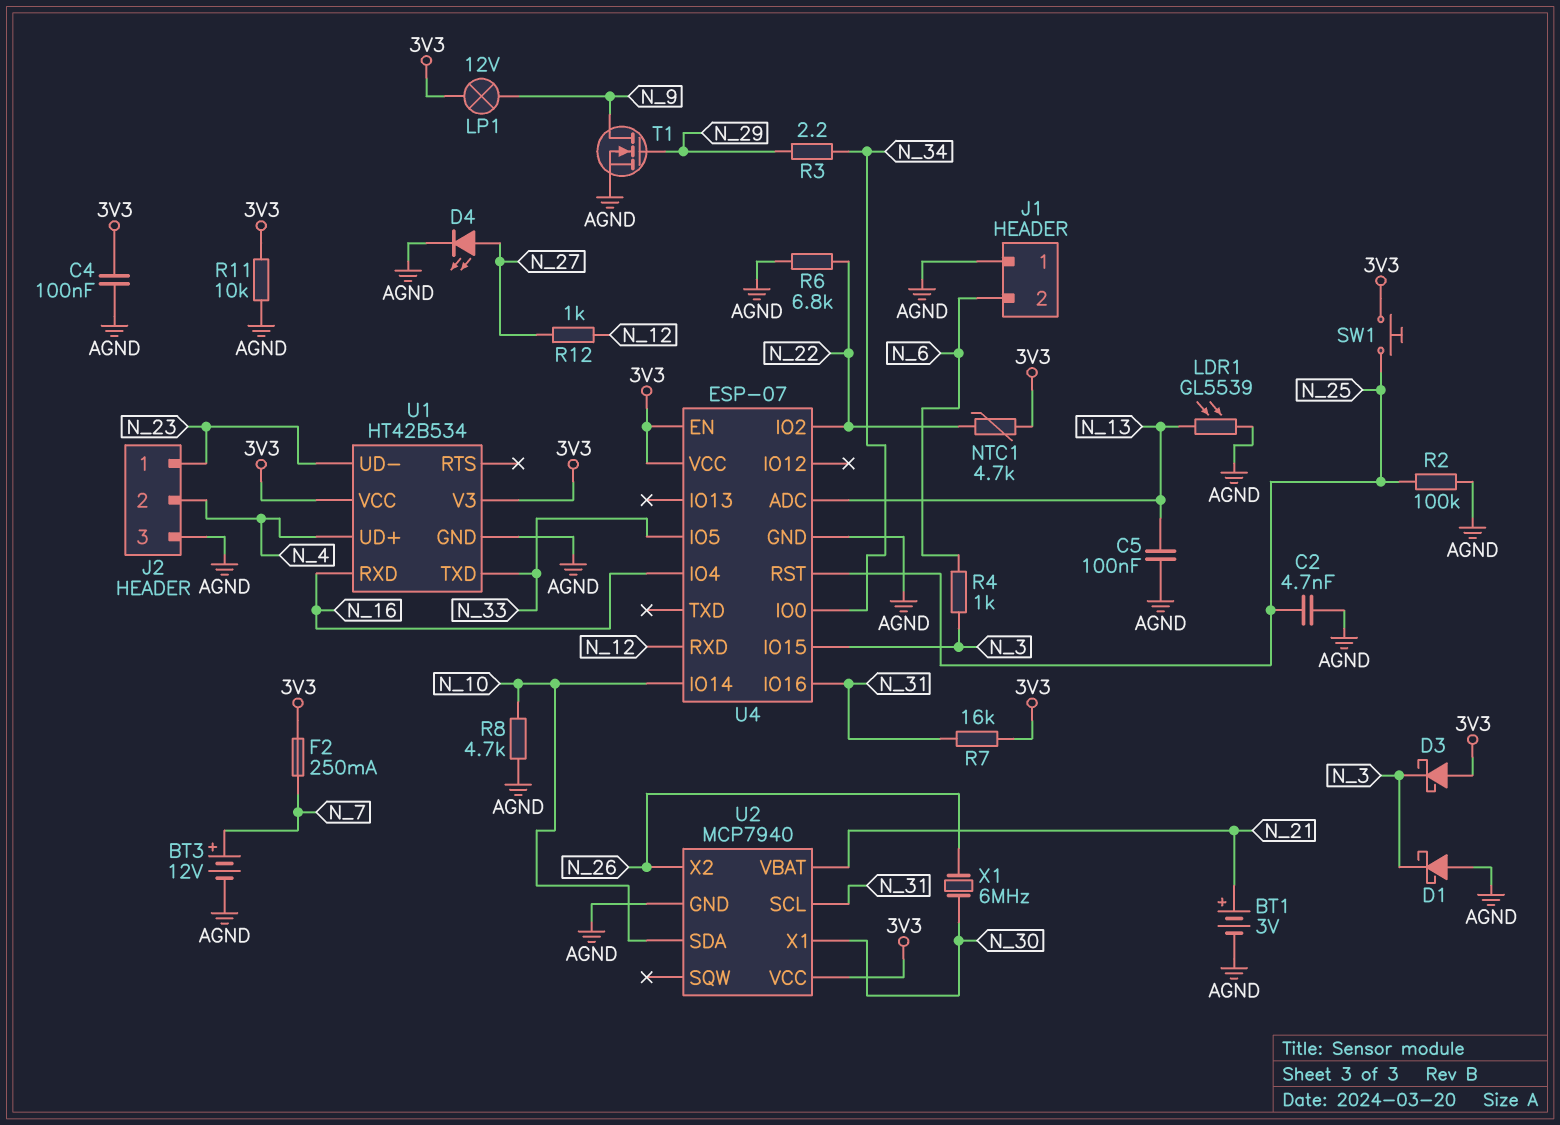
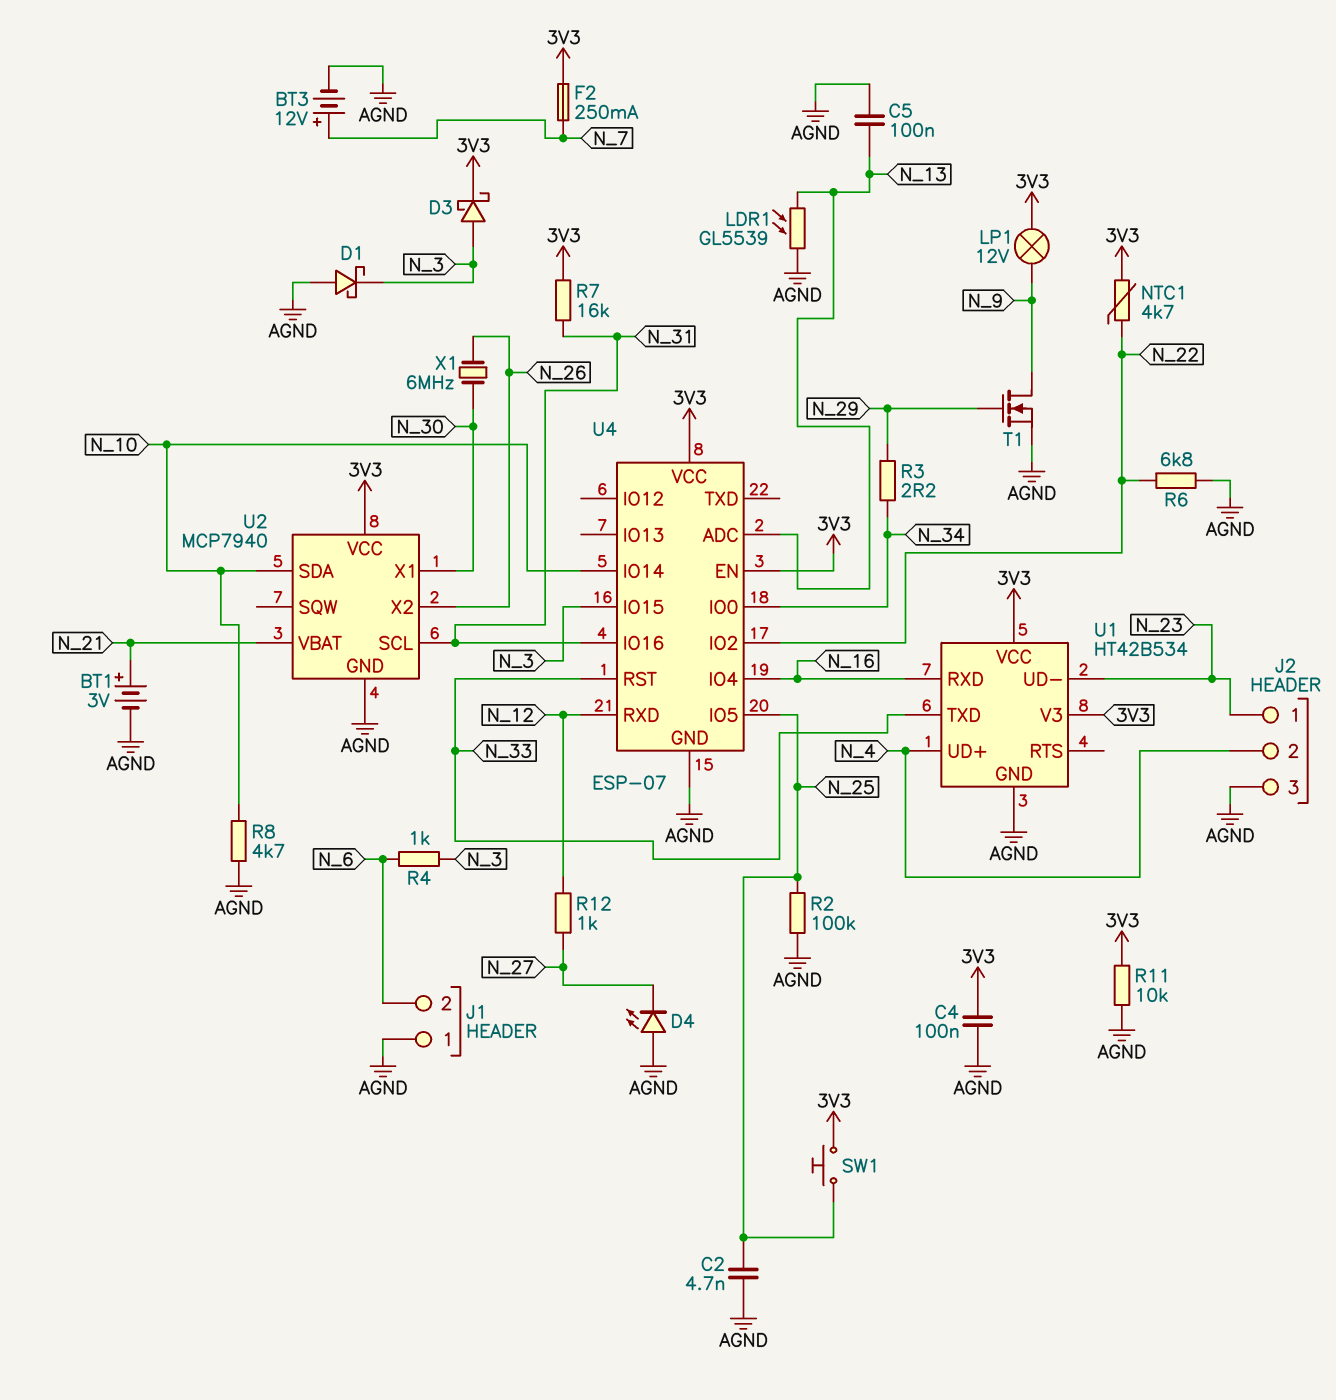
D3: schottky (A 3V3, K N_3) -> schottky (A N_3, K 3V3)
D4: LED (A N_27, K AGND) -> LED (A AGND, K N_27)
U4 pin IO5: N_33 -> N_25
U4 pin RST: N_25 -> N_33

